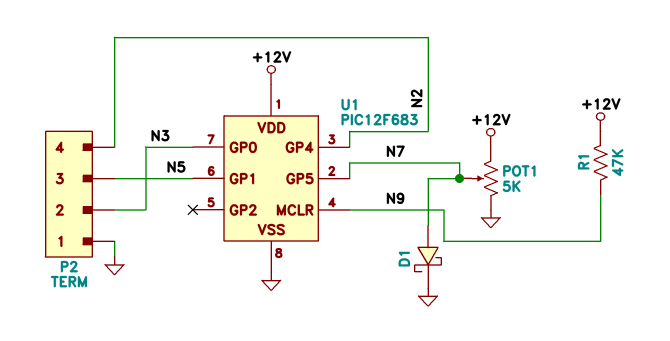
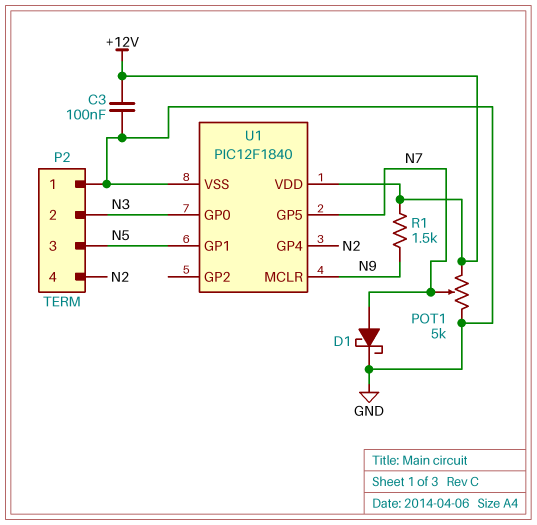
C3: none -> 100nF (+12V, GND)
R1: 47k (+12V, N9) -> 1.5k (+12V, N9)
U1: PIC12F683 -> PIC12F1840

